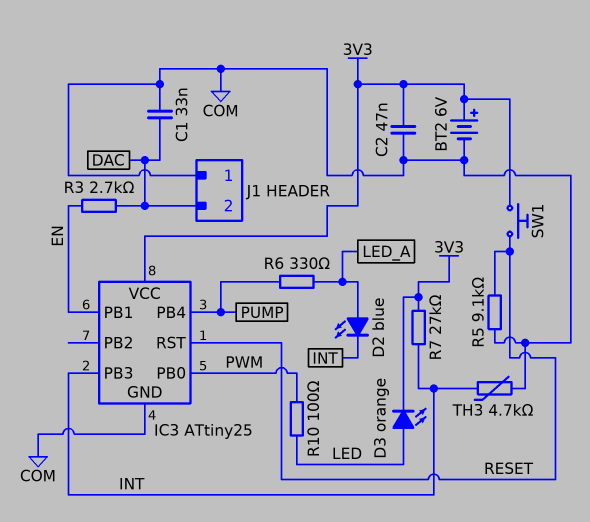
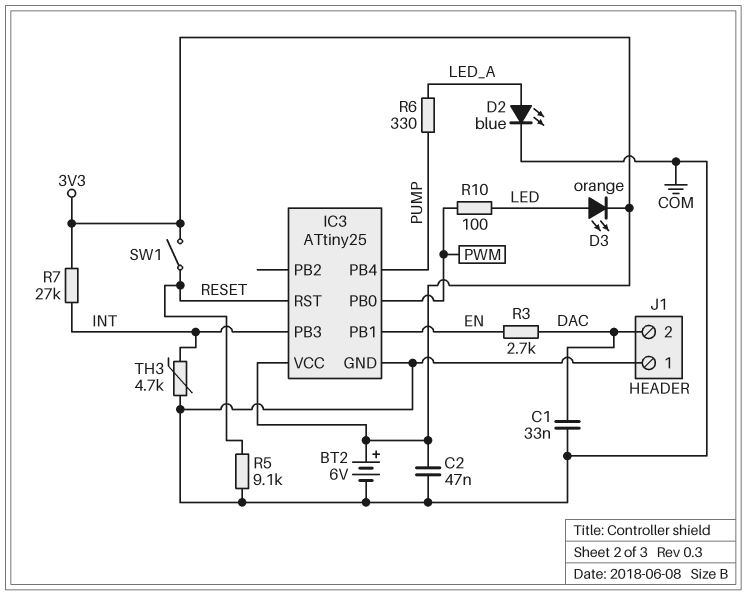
D2: LED blue (A LED_A, K INT) -> LED blue (A LED_A, K COM)
SW1: button (3V3, RESET) -> switch (3V3, RESET)

